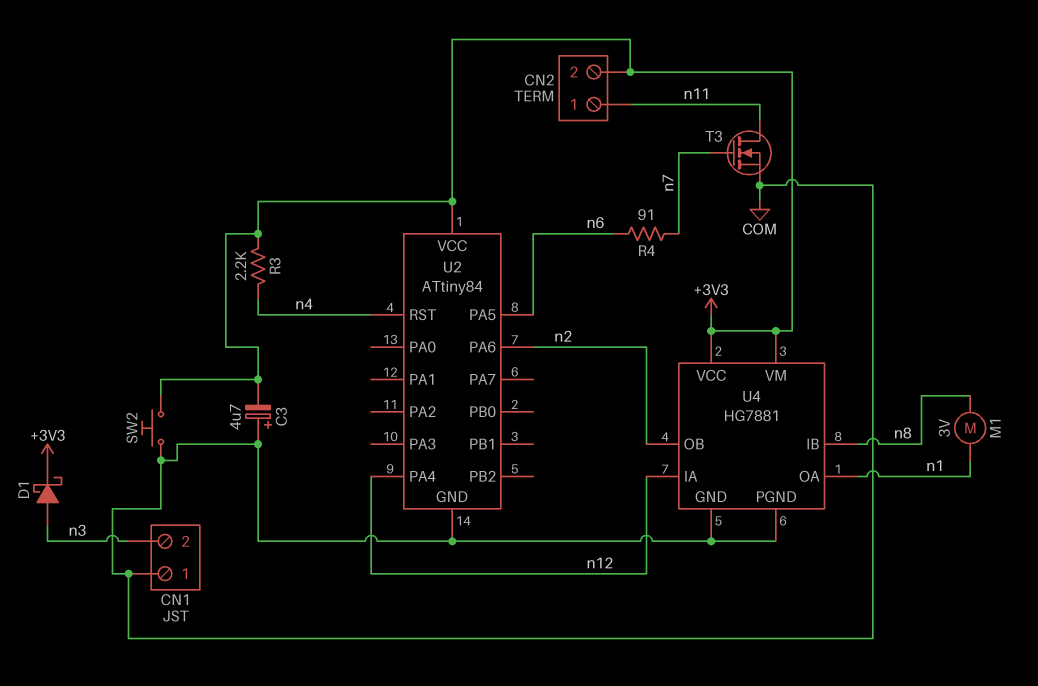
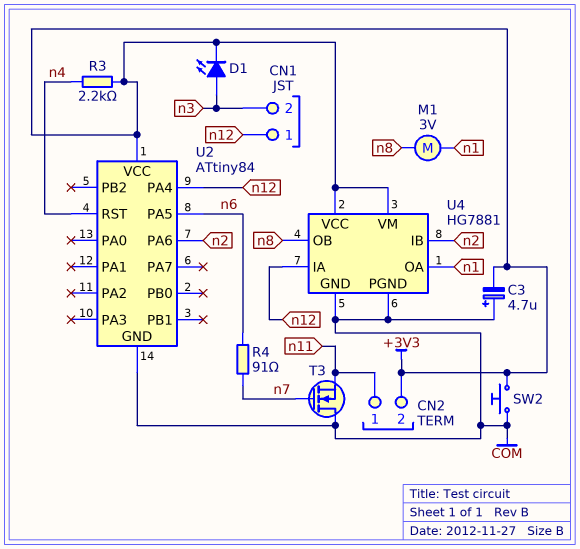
CN1 pin 1: COM -> n12
D1: schottky (A n3, K +3V3) -> LED (A n3, K +3V3)
T3: NMOS (G n7, D n11, S COM) -> NMOS (G n7, D COM, S n11)
U4 pin IB: n8 -> n2
U4 pin OB: n2 -> n8

